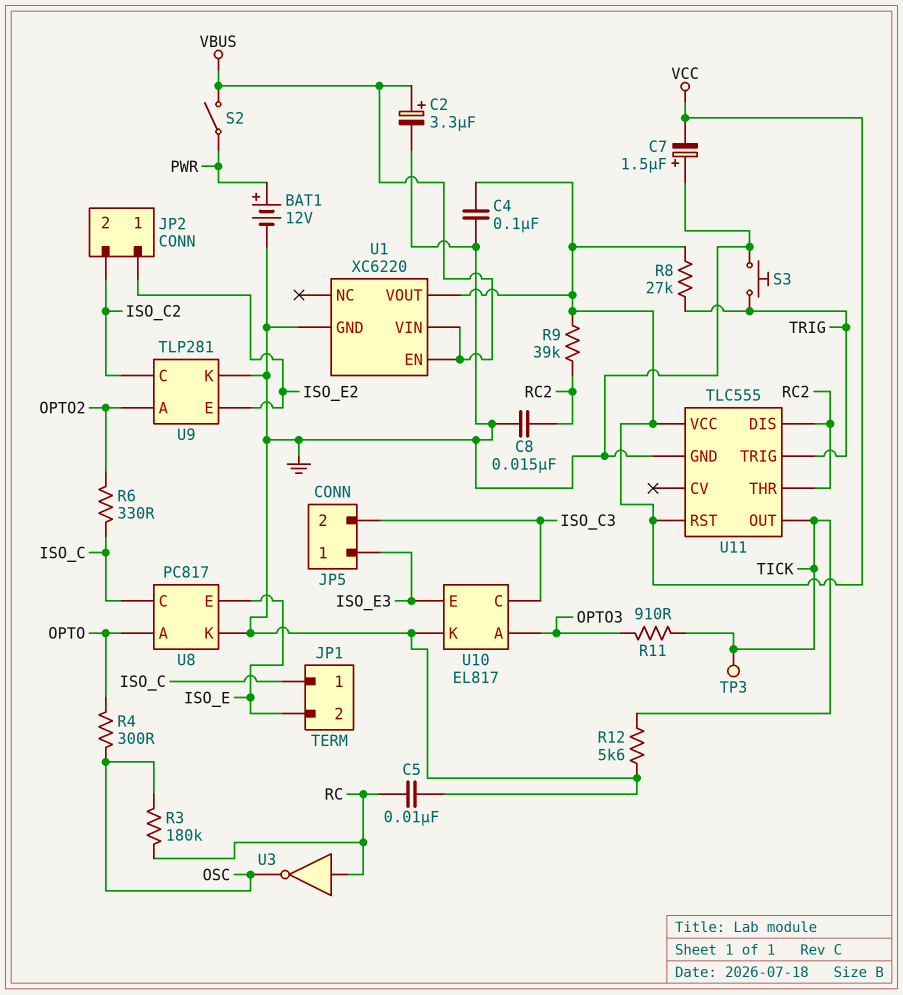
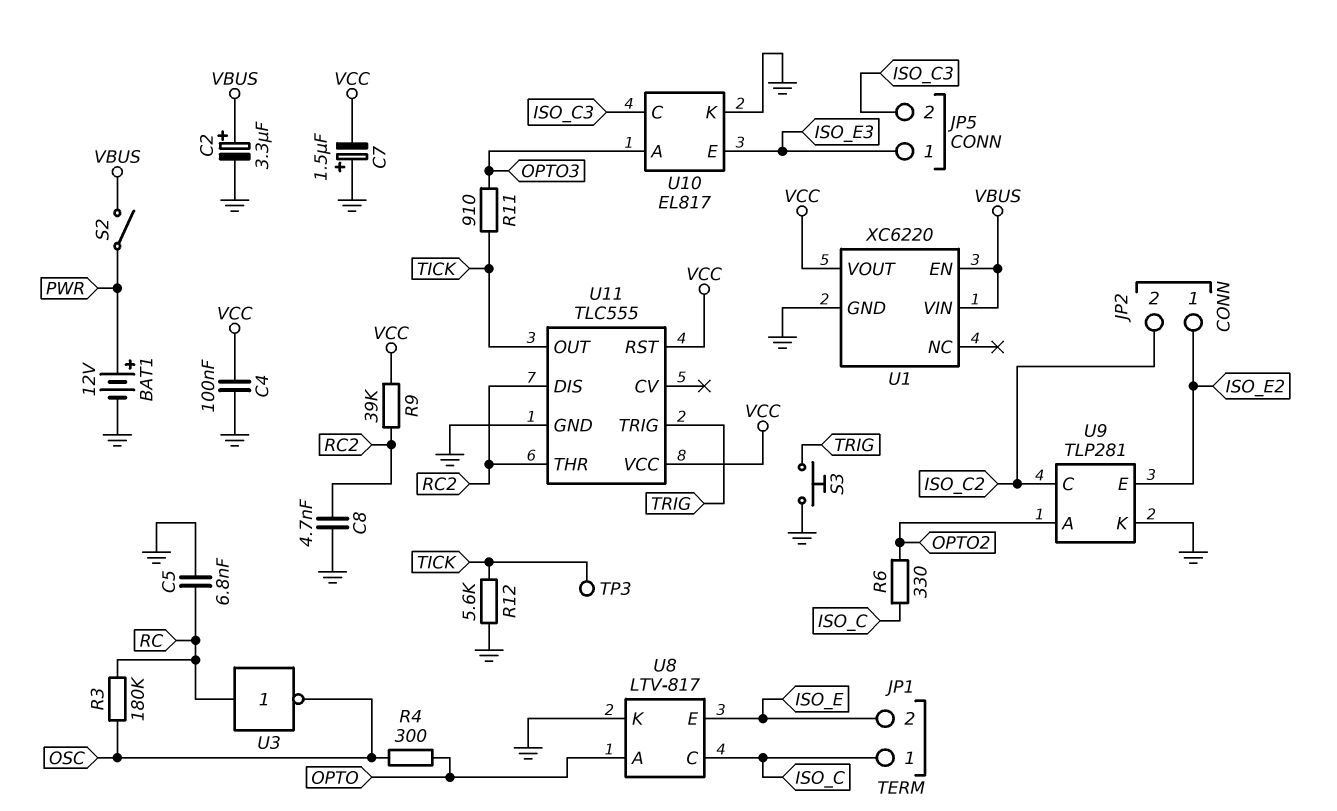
C5: 10nF (GND, RC) -> 6.8nF (GND, RC)
C8: 15nF (GND, RC2) -> 4.7nF (GND, RC2)
R8: 27k (TRIG, VCC) -> none
U8: PC817 -> LTV-817

